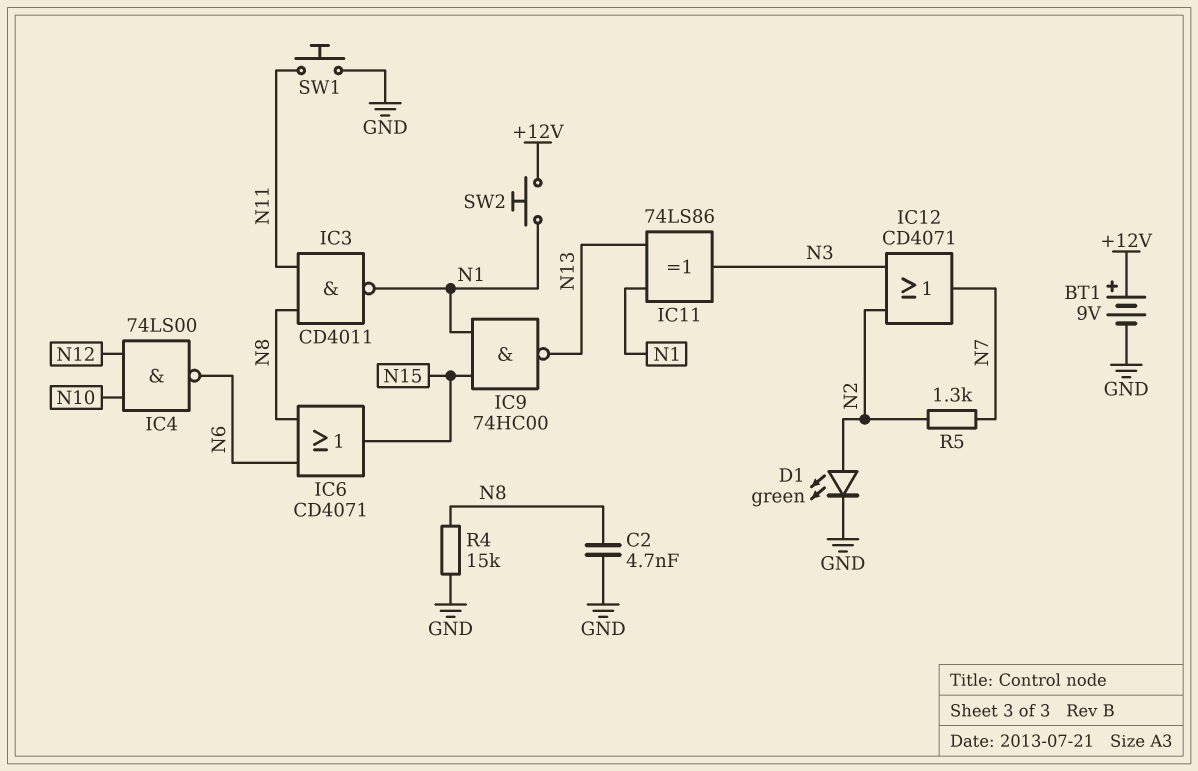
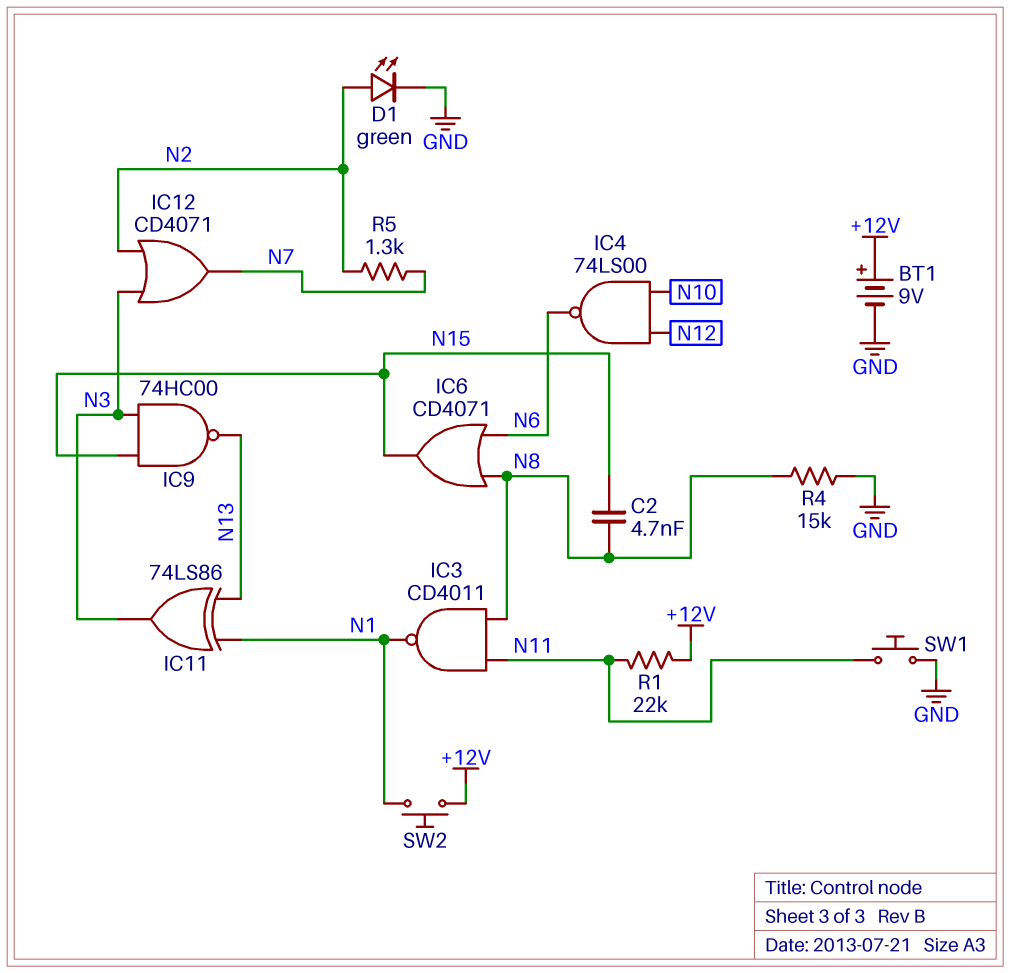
C2: 4.7nF (GND, N8) -> 4.7nF (N8, N15)
IC9: NAND 74HC00 (in N1, in N15, out N13) -> NAND 74HC00 (in N3, in N15, out N13)
R1: none -> 22k (+12V, N11)

